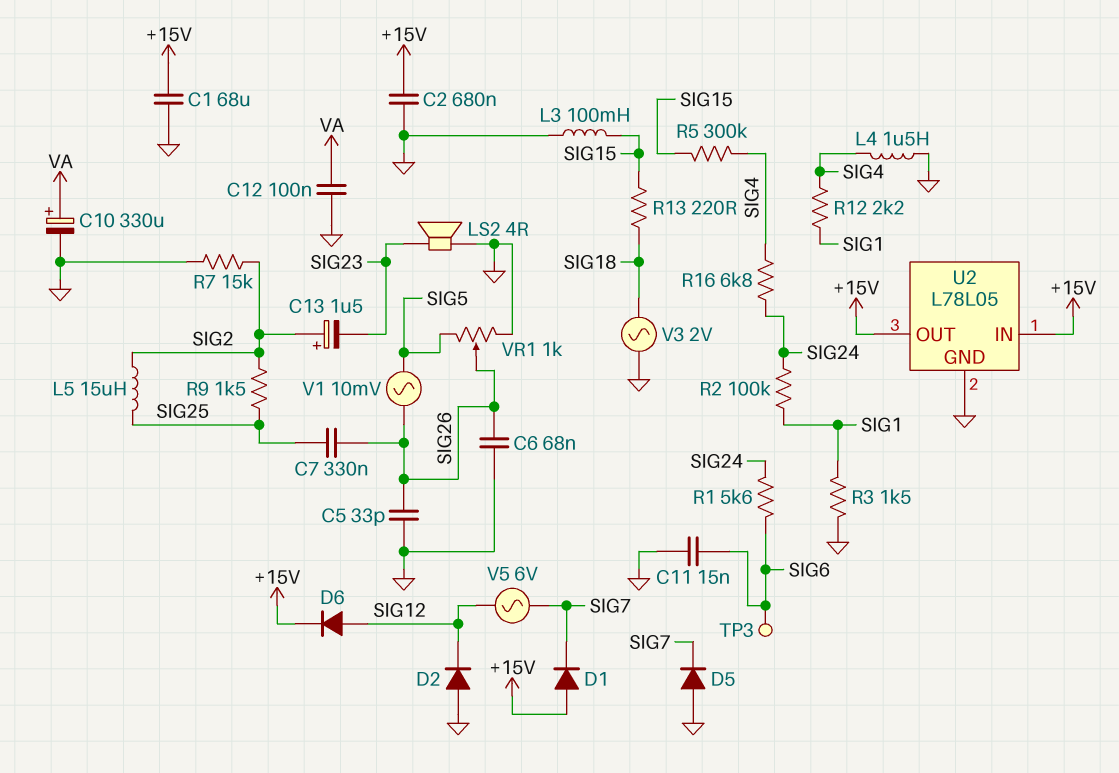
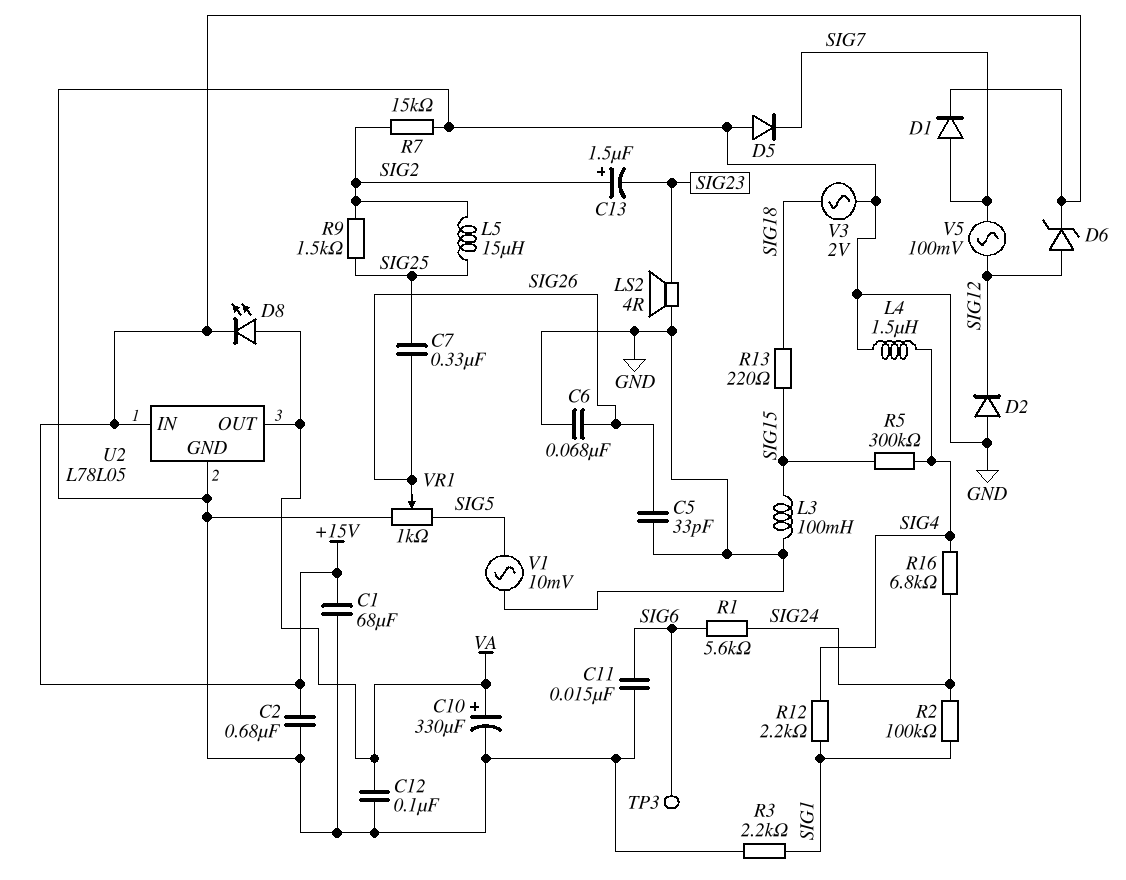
D1: diode (A +15V, K SIG7) -> diode (A SIG7, K +15V)
D6: diode (A SIG12, K +15V) -> zener (A SIG12, K +15V)
D8: none -> LED (A VA, K +15V)
R3: 1.5k (GND, SIG1) -> 2.2k (GND, SIG1)
U2 pin OUT: +15V -> VA
V1: AC 10mV (SIG5, SIG26) -> AC 10mV (GND, SIG5)
V5: AC 6V (SIG7, SIG12) -> AC 100mV (SIG7, SIG12)

